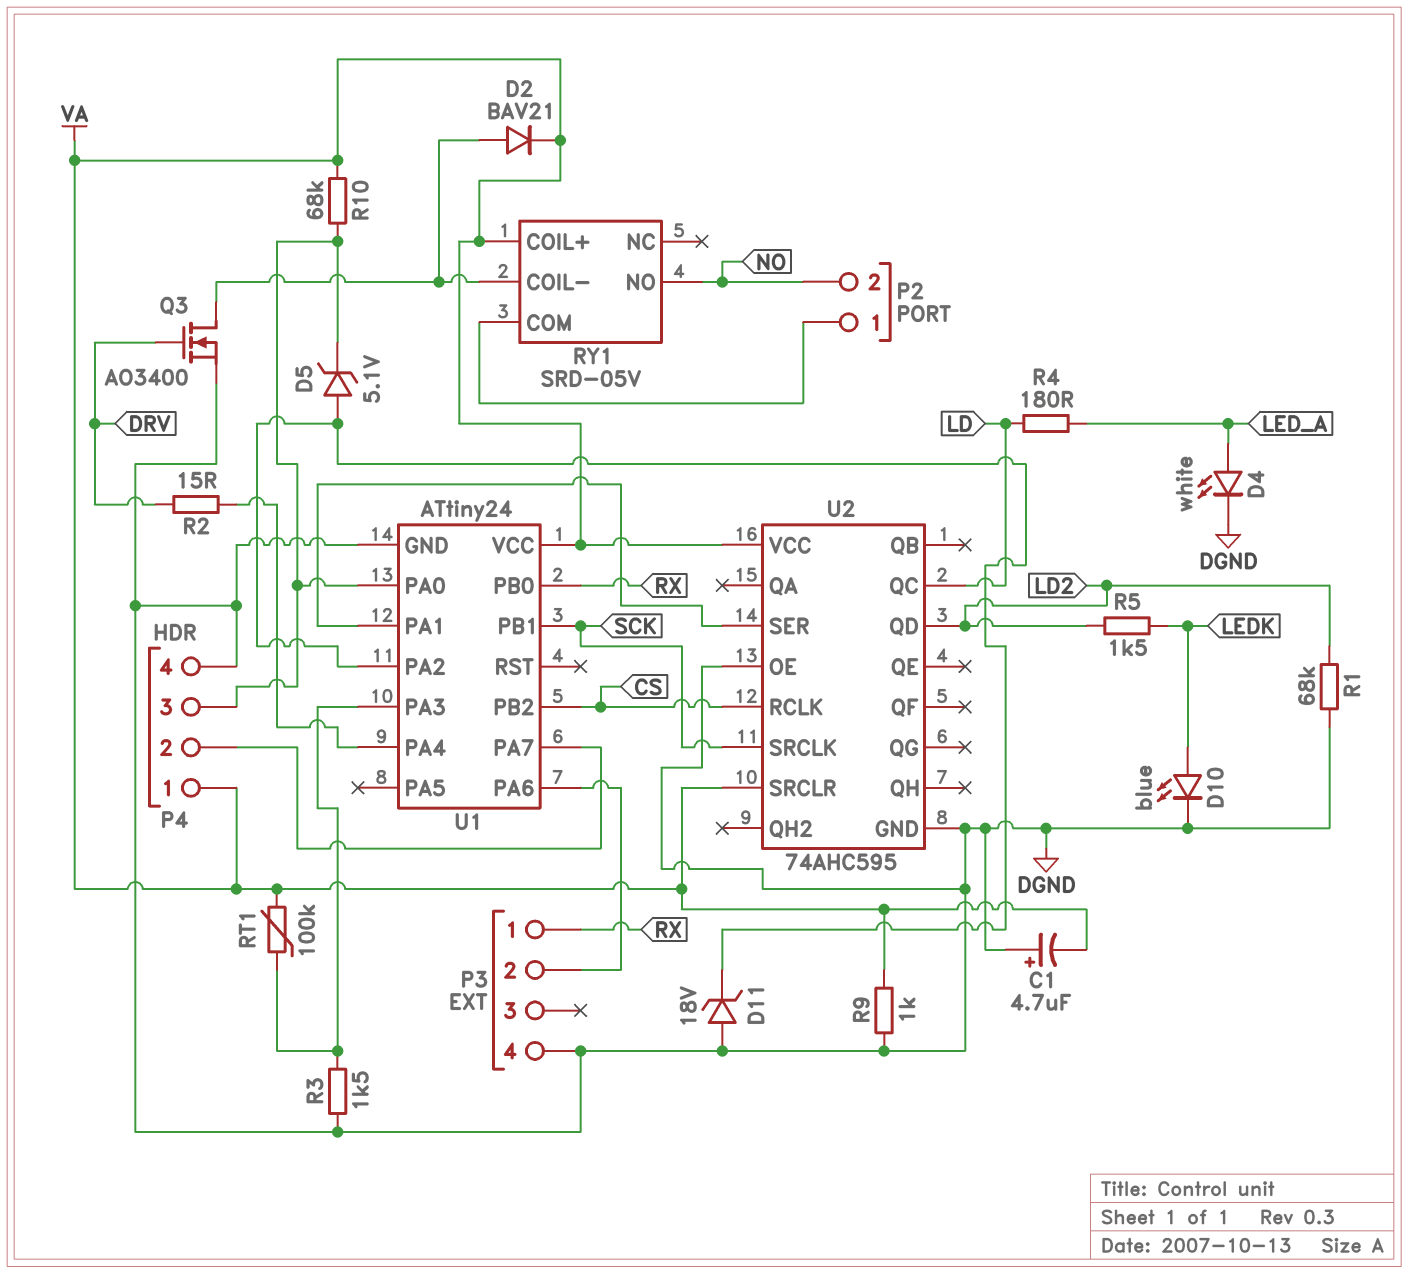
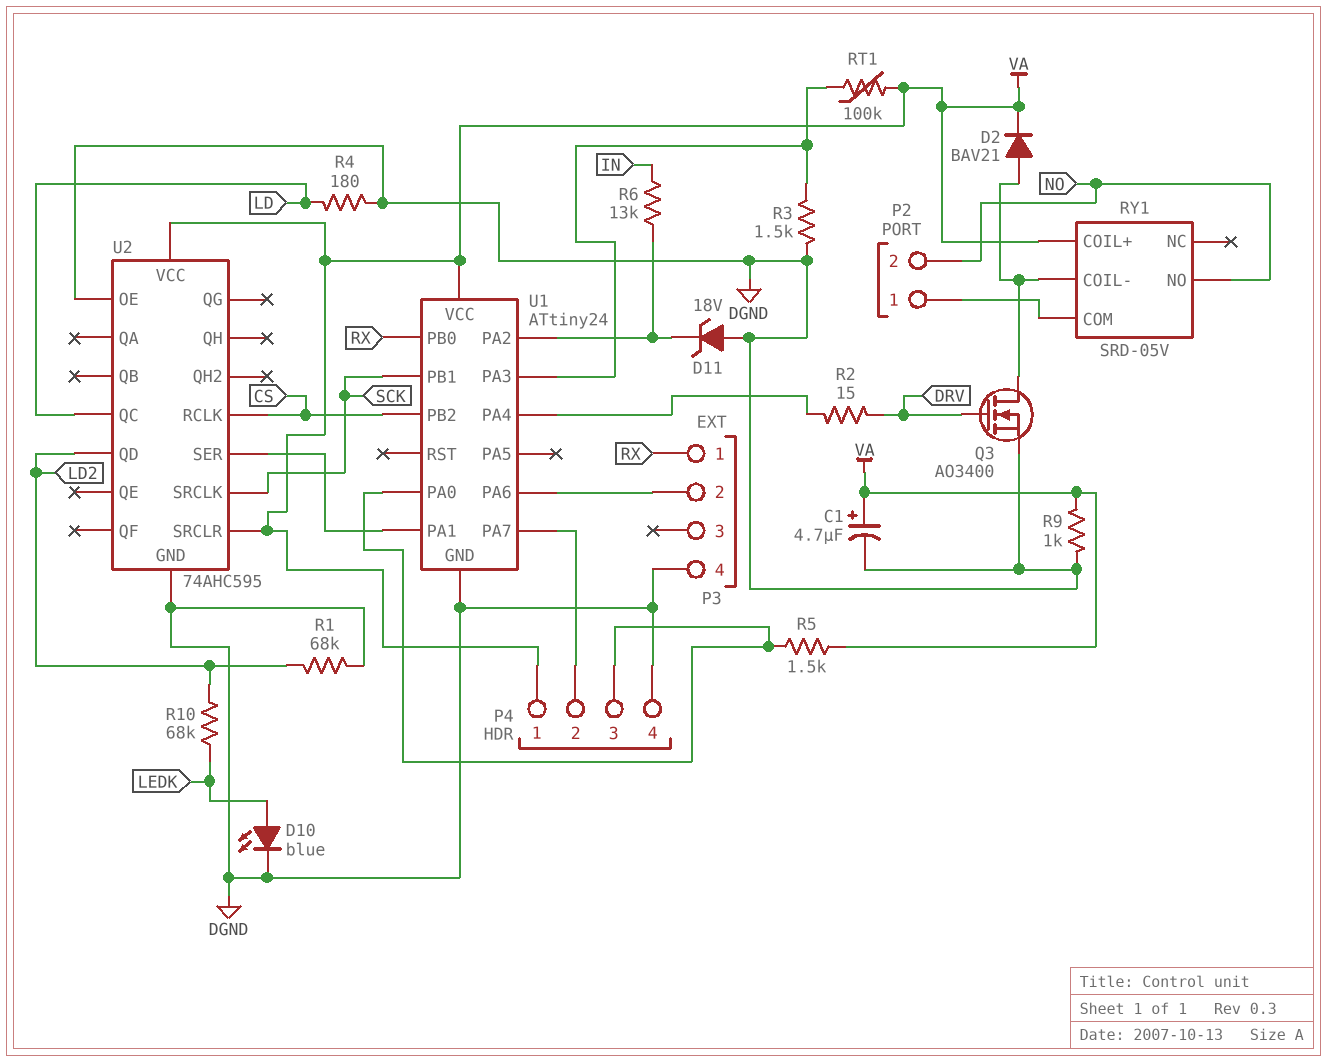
C1: 4.7uF (plus DGND, minus VA) -> 4.7uF (plus VA, minus DGND)
D4: LED white (A LED_A, K DGND) -> none
D5: zener 5.1V (A U1/PA2, K P4/3) -> none
R4: 180 (LD, LED_A) -> 180 (DGND, LD)
R5: 1.5k (LD2, LEDK) -> 1.5k (P4/3, VA)
R6: none -> 13k (IN, U1/PA2)
R10: 68k (P4/3, VA) -> 68k (LD2, LEDK)

